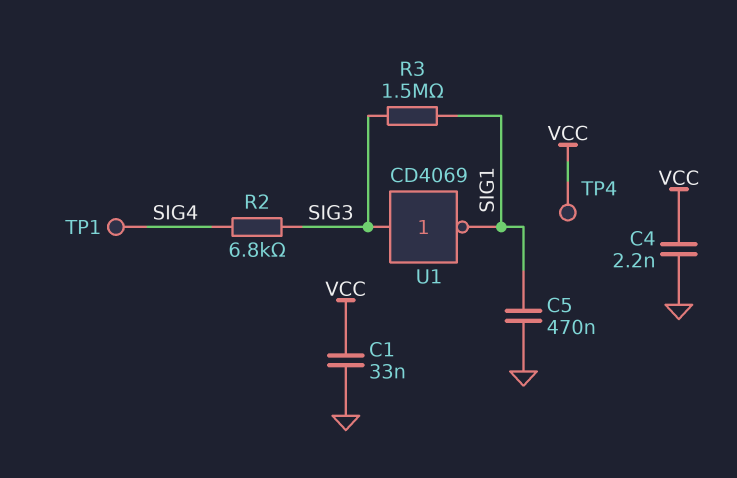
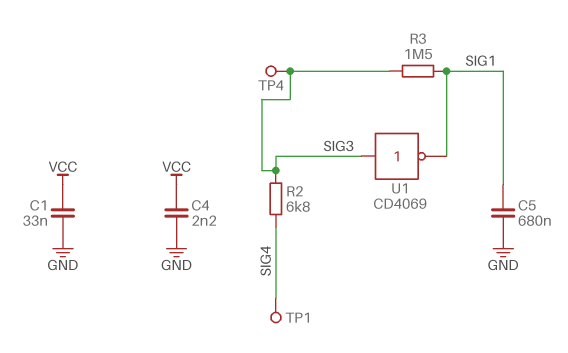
C5: 470nF (GND, SIG1) -> 680nF (GND, SIG1)
TP4: test point (VCC) -> test point (SIG3)

